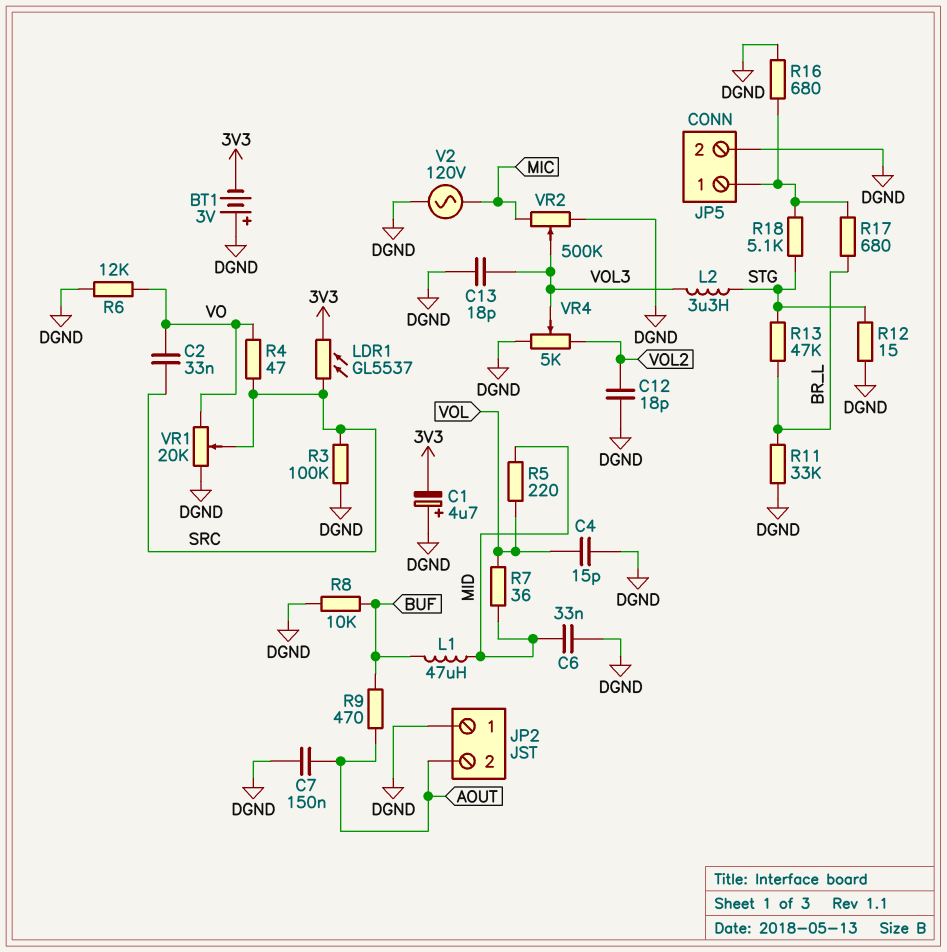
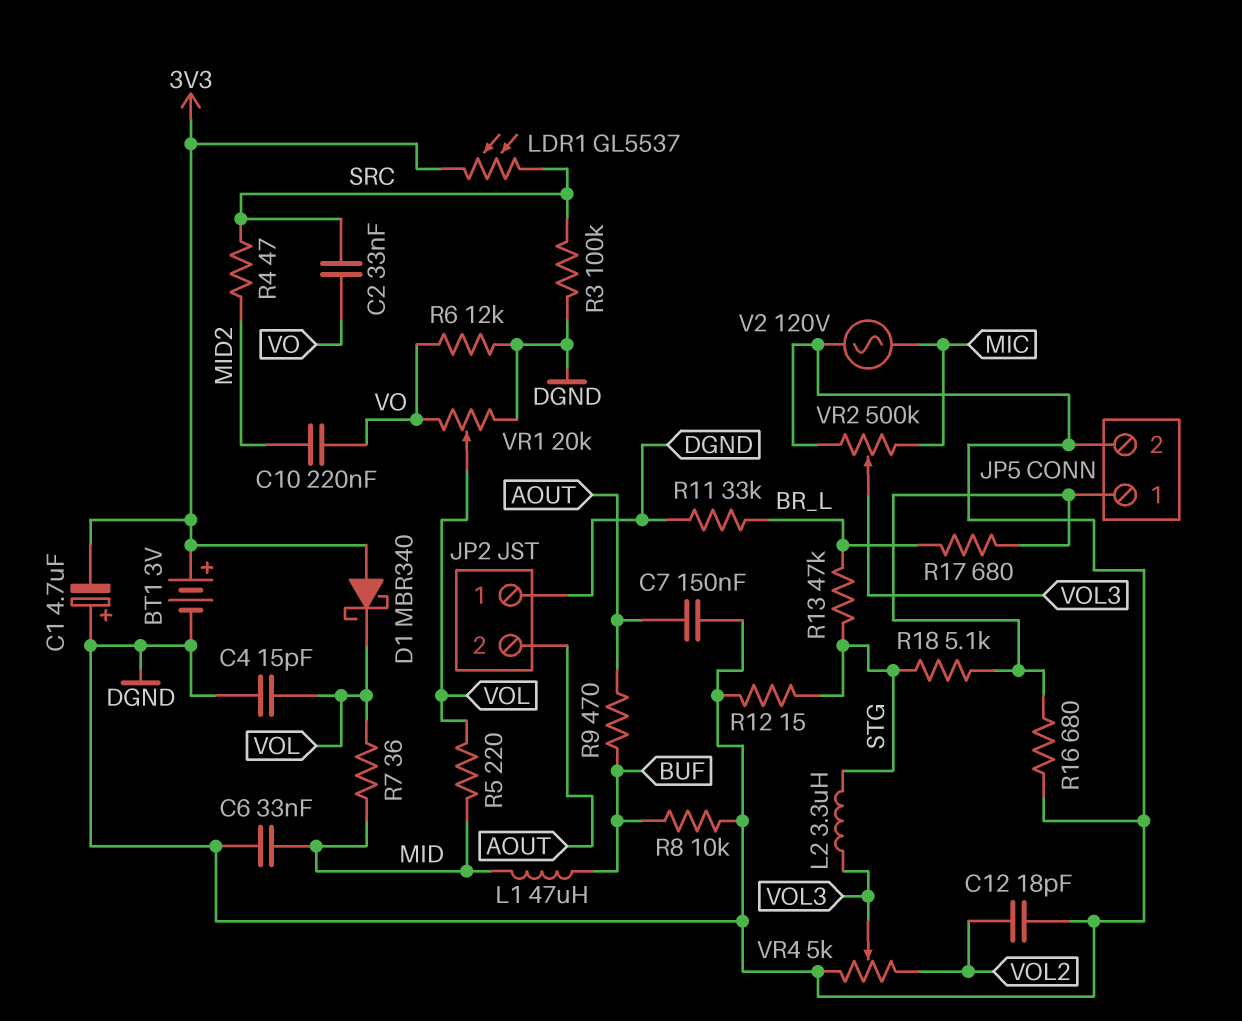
BT1: 3V (plus DGND, minus 3V3) -> 3V (plus 3V3, minus DGND)
C10: none -> 220nF (MID2, VO)
C13: 18pF (DGND, VOL3) -> none
D1: none -> schottky MBR340 (A 3V3, K VOL)
R4: 47 (SRC, VO) -> 47 (MID2, SRC)
VR1: 20k (DGND, VO, wiper SRC) -> 20k (DGND, VO, wiper VOL)

